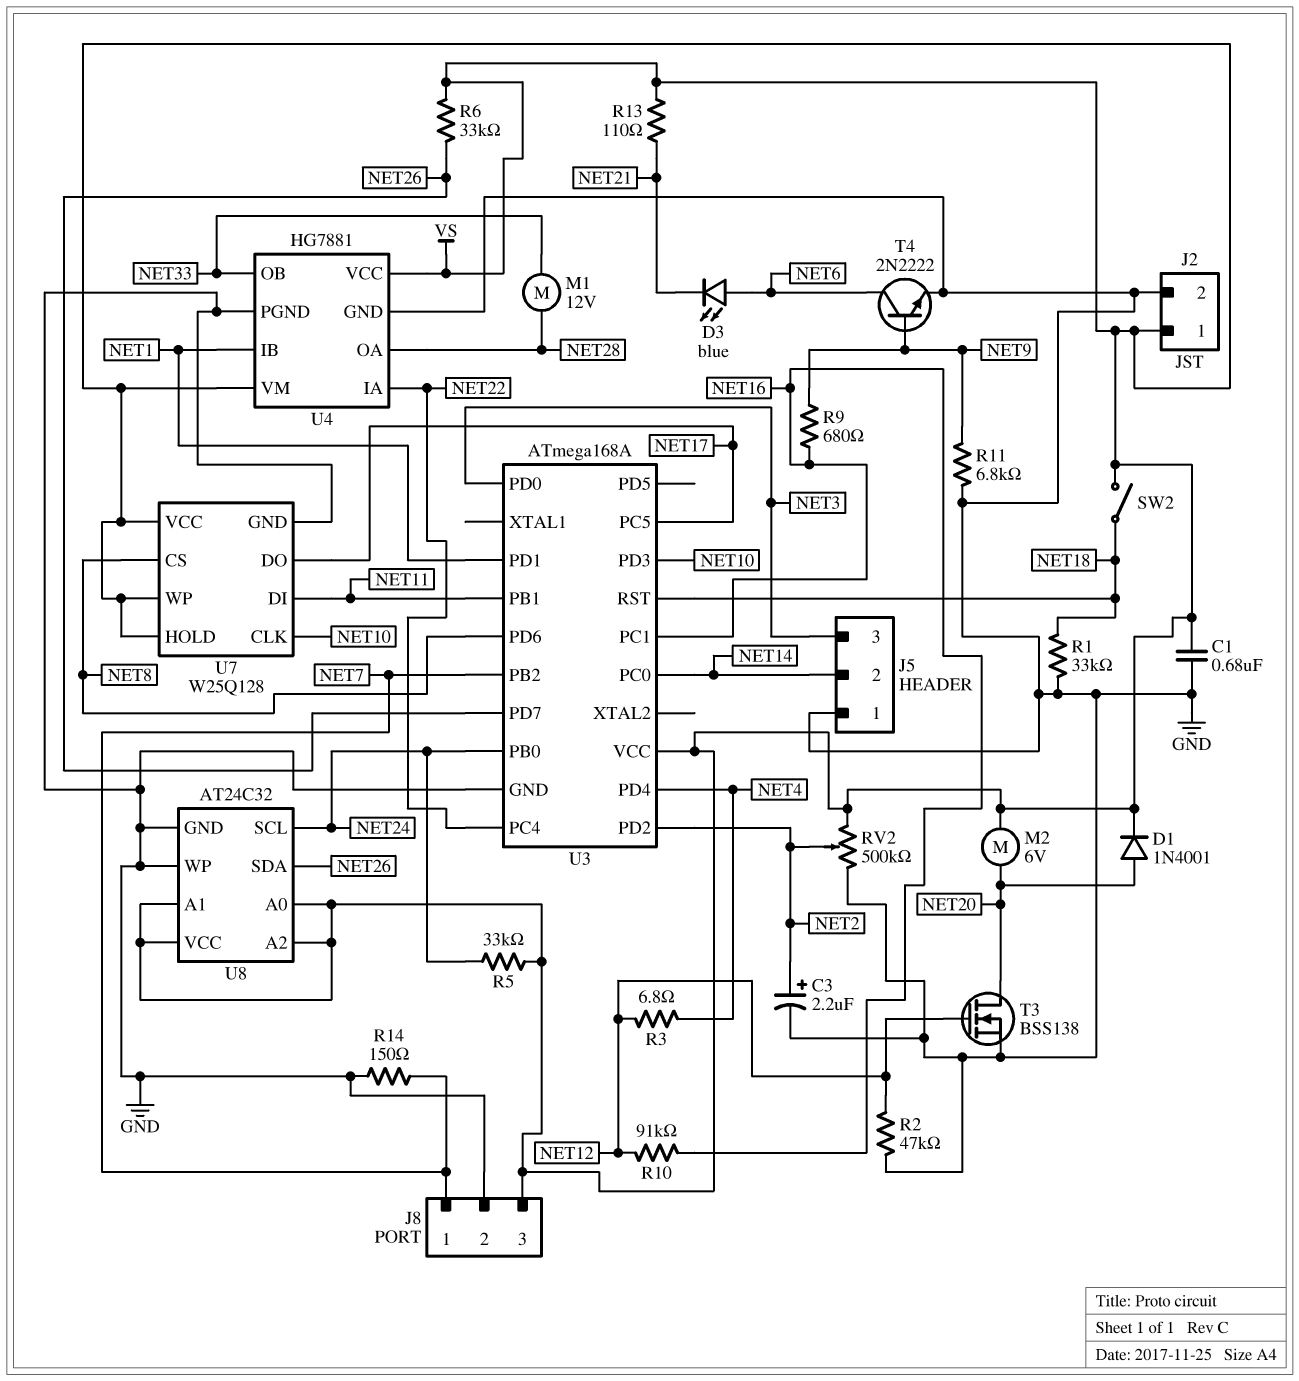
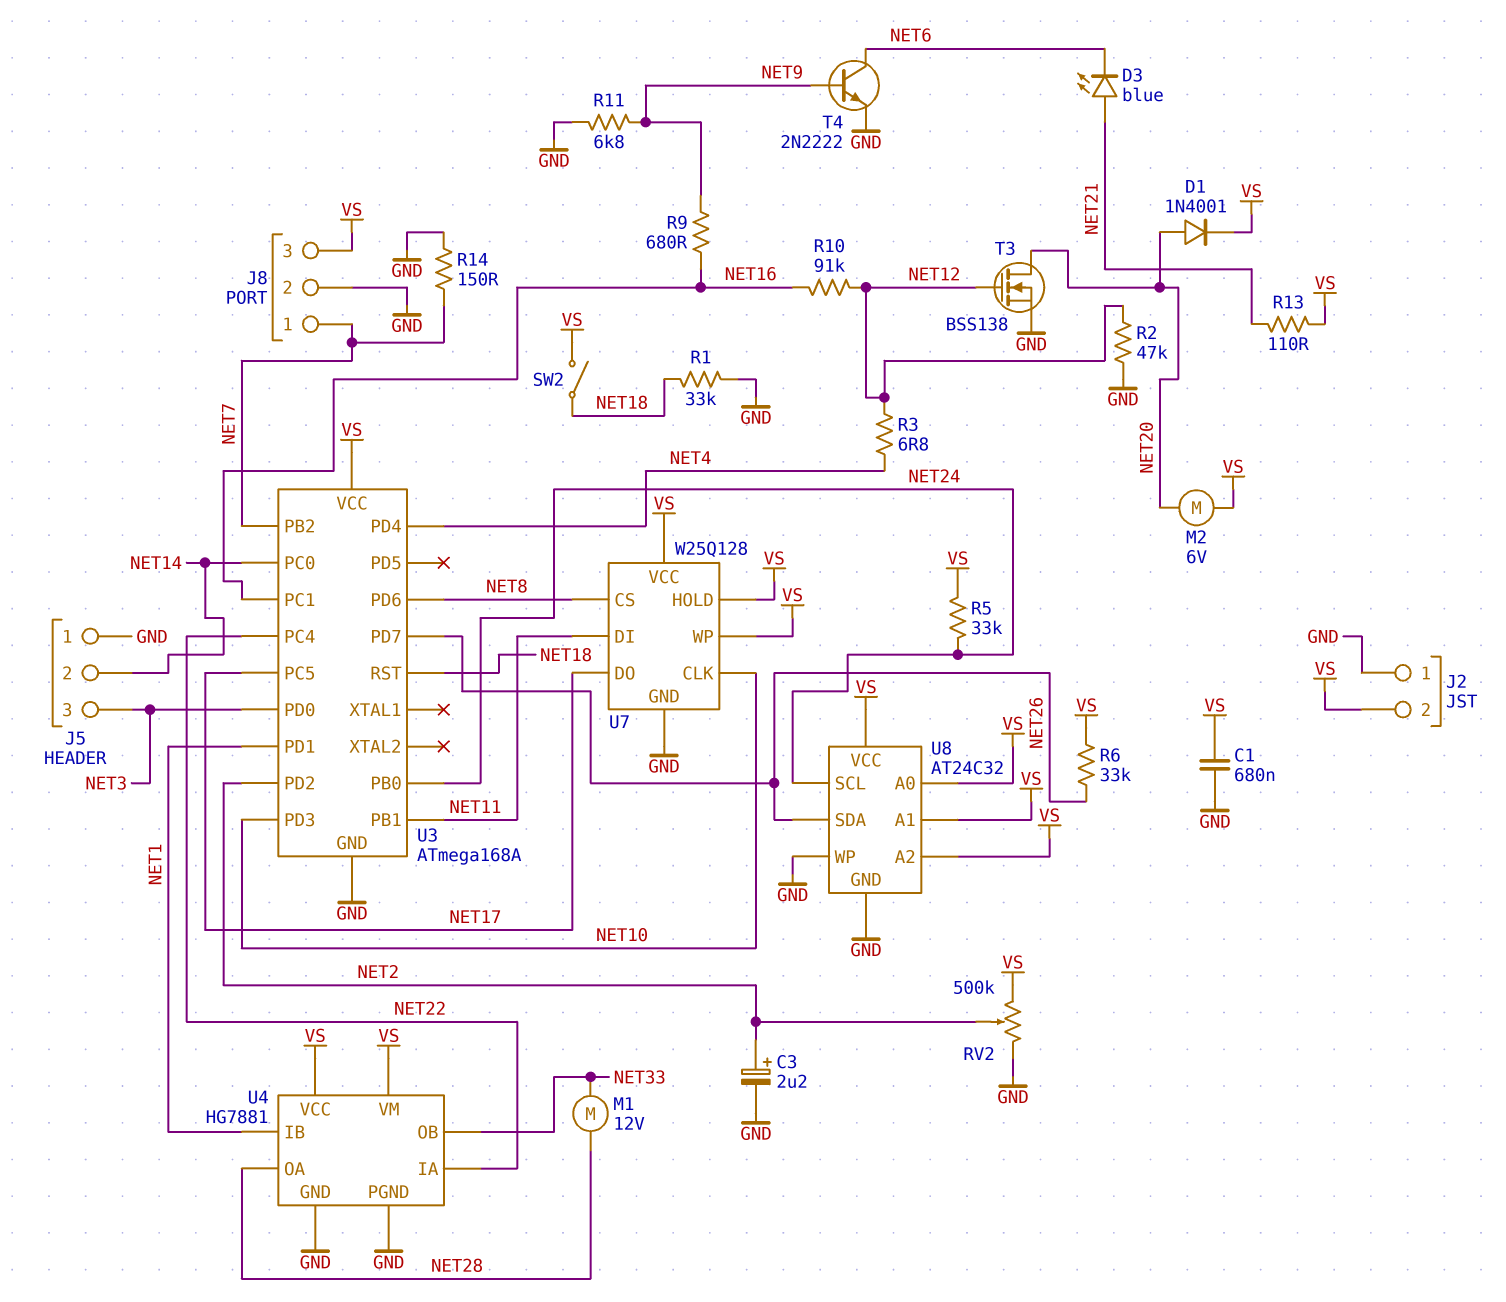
D3: LED blue (A NET6, K NET21) -> LED blue (A NET21, K NET6)
J2 pin 1: VS -> GND
J2 pin 2: GND -> VS

